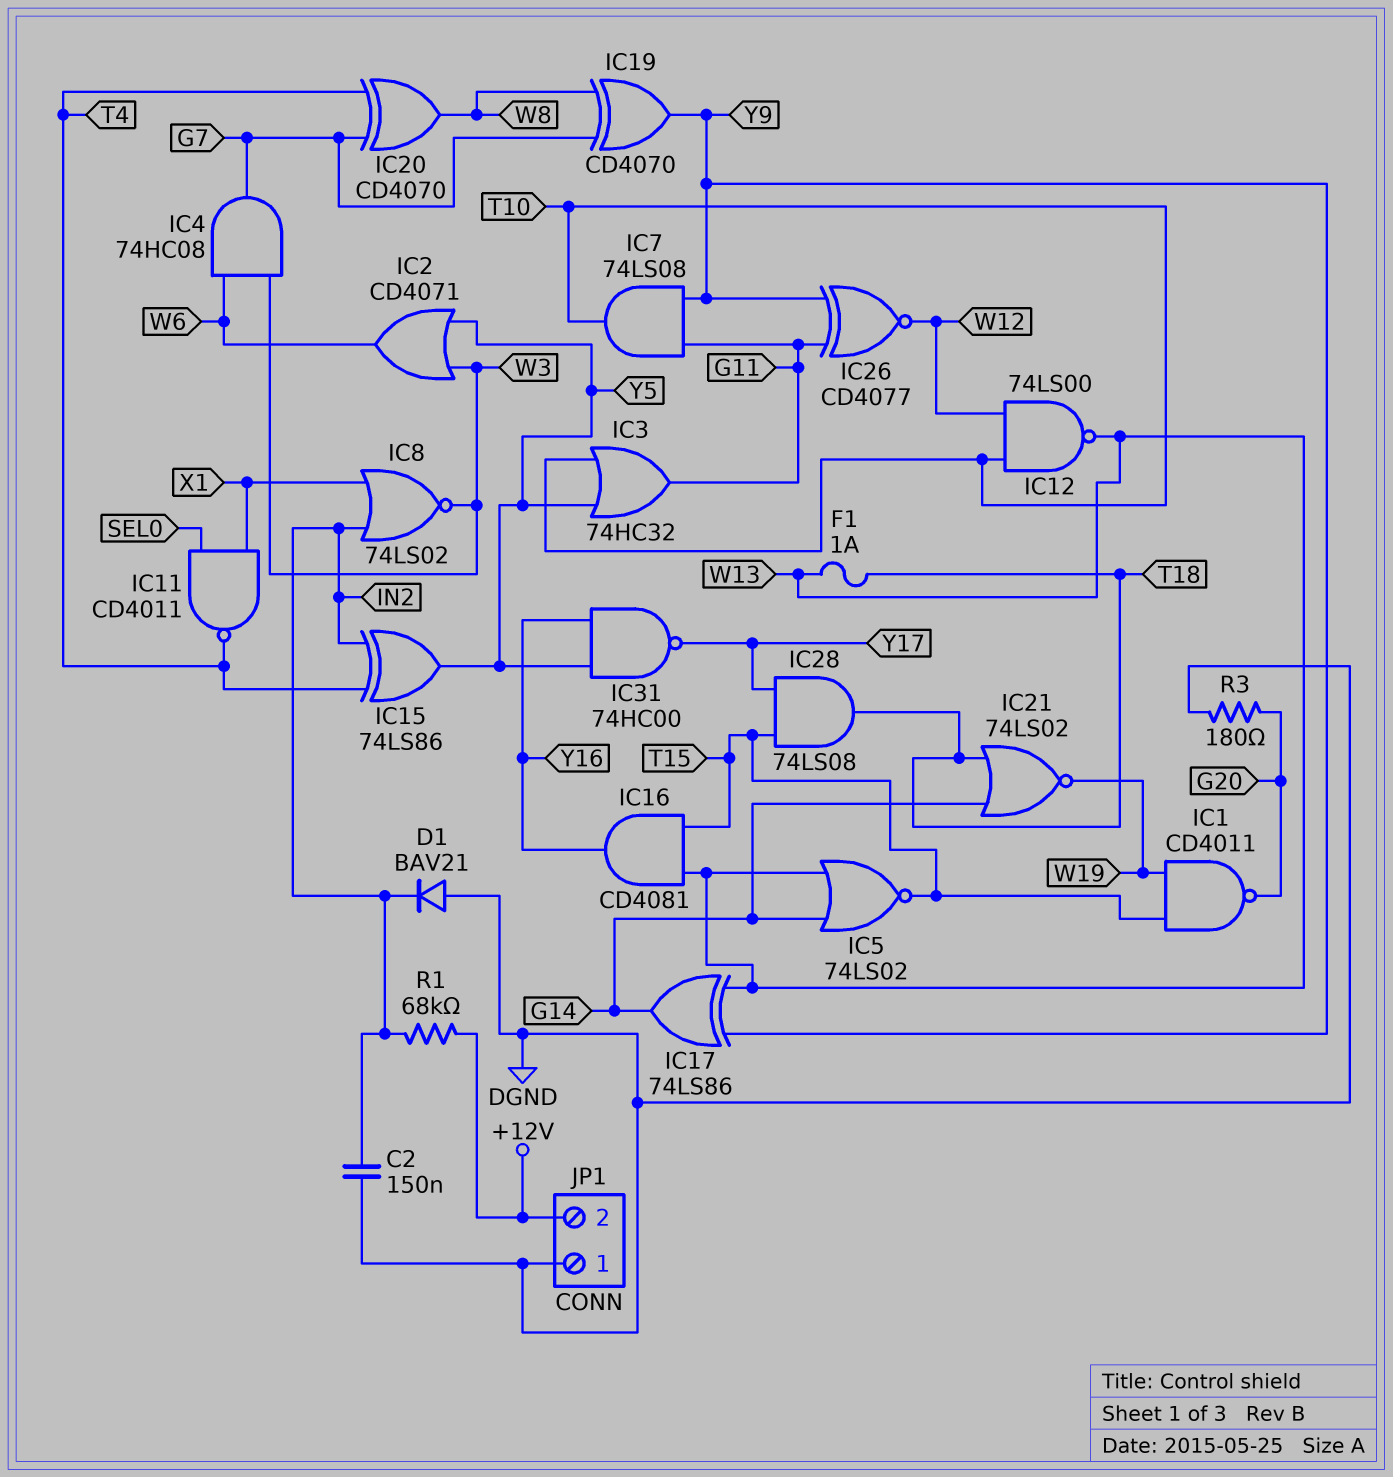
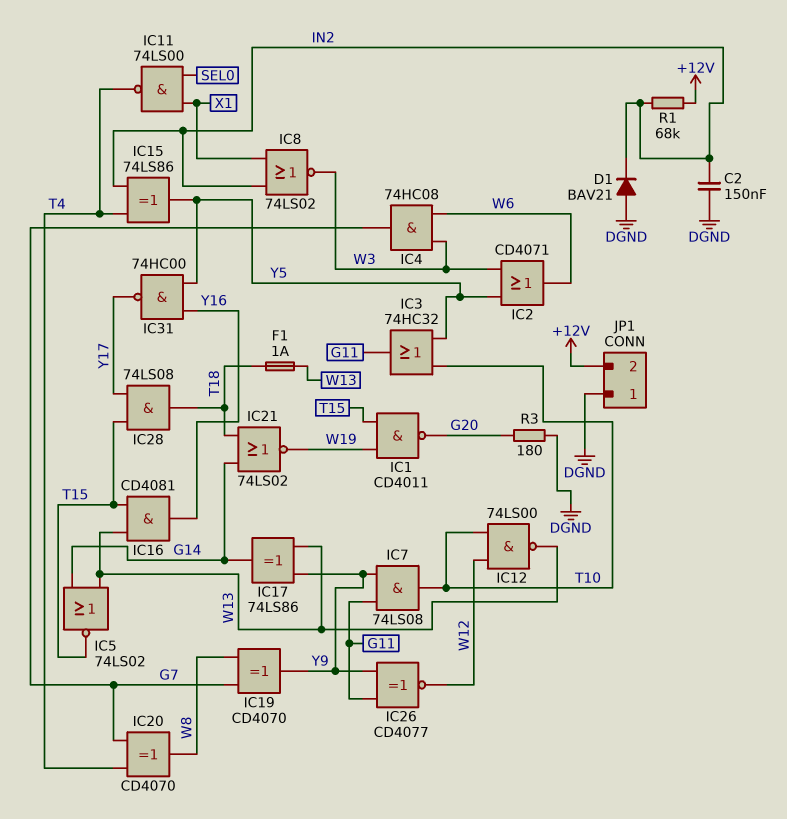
IC11: NAND CD4011 (in SEL0, in X1, out T4) -> NAND 74LS00 (in SEL0, in X1, out T4)

